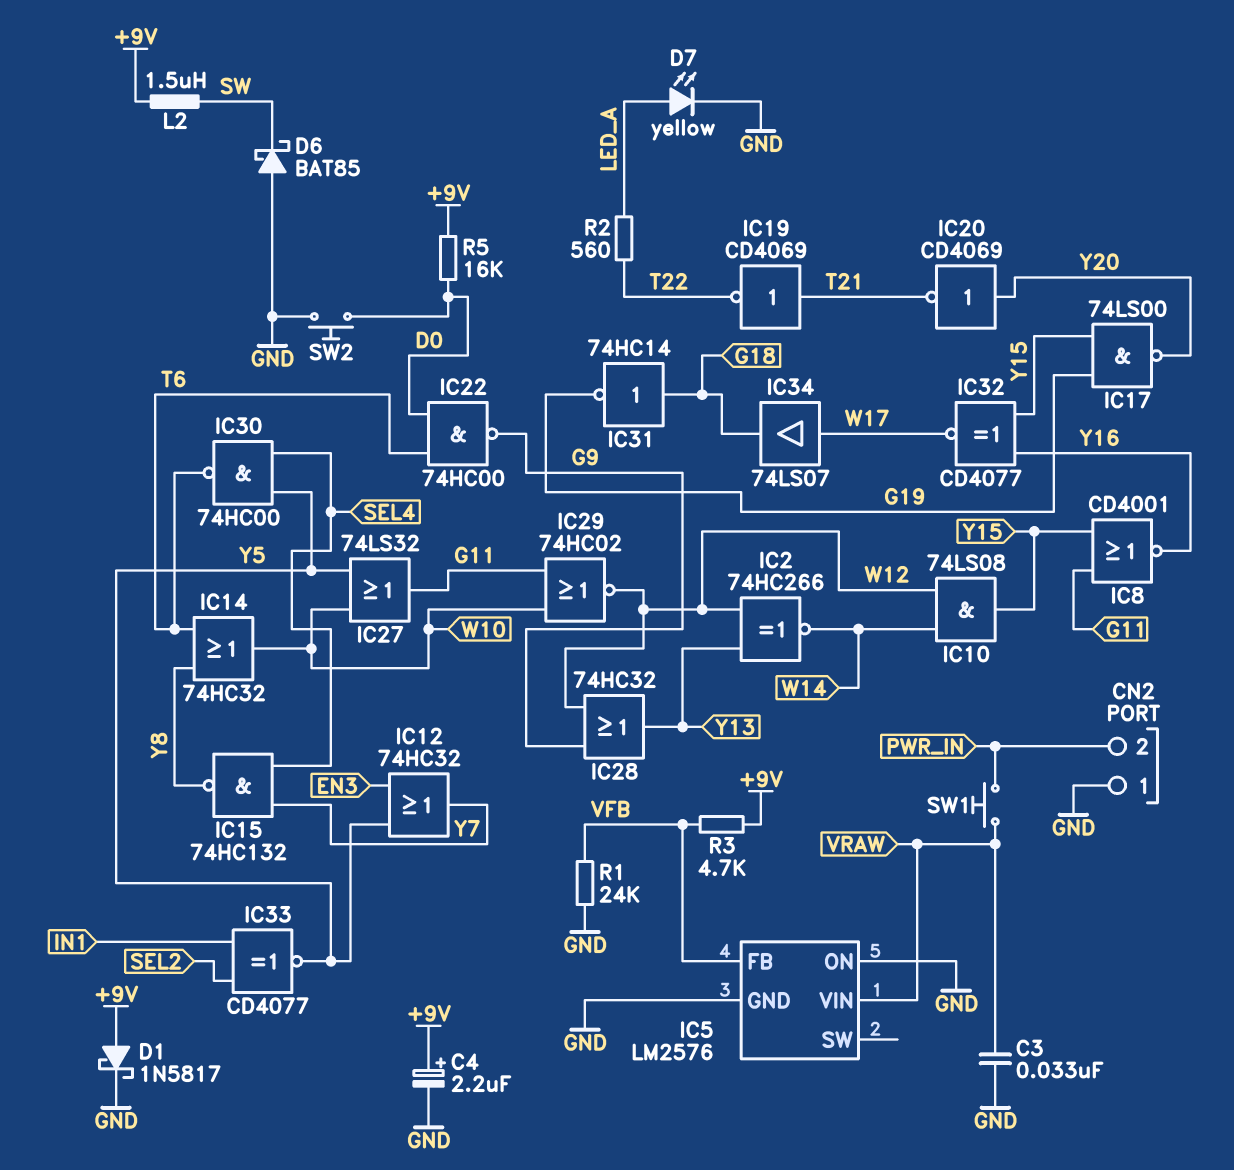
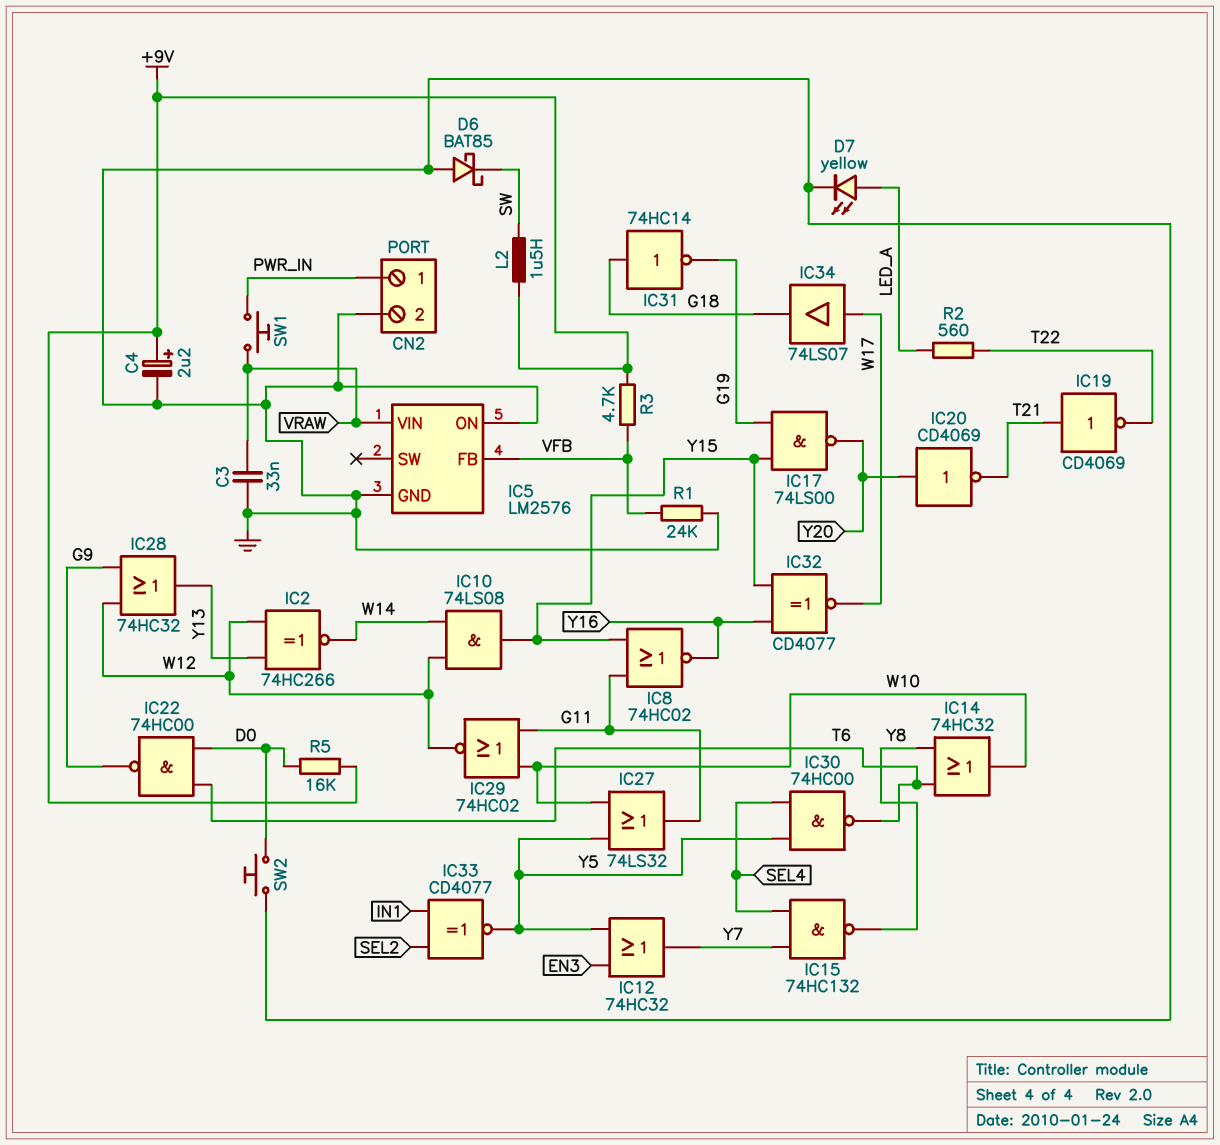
CN2 pin 1: GND -> PWR_IN
CN2 pin 2: PWR_IN -> GND
D1: schottky 1N5817 (A +9V, K GND) -> none
IC8: NOR CD4001 (in G11, in Y15, out Y16) -> NOR 74HC02 (in G11, in Y15, out Y16)

